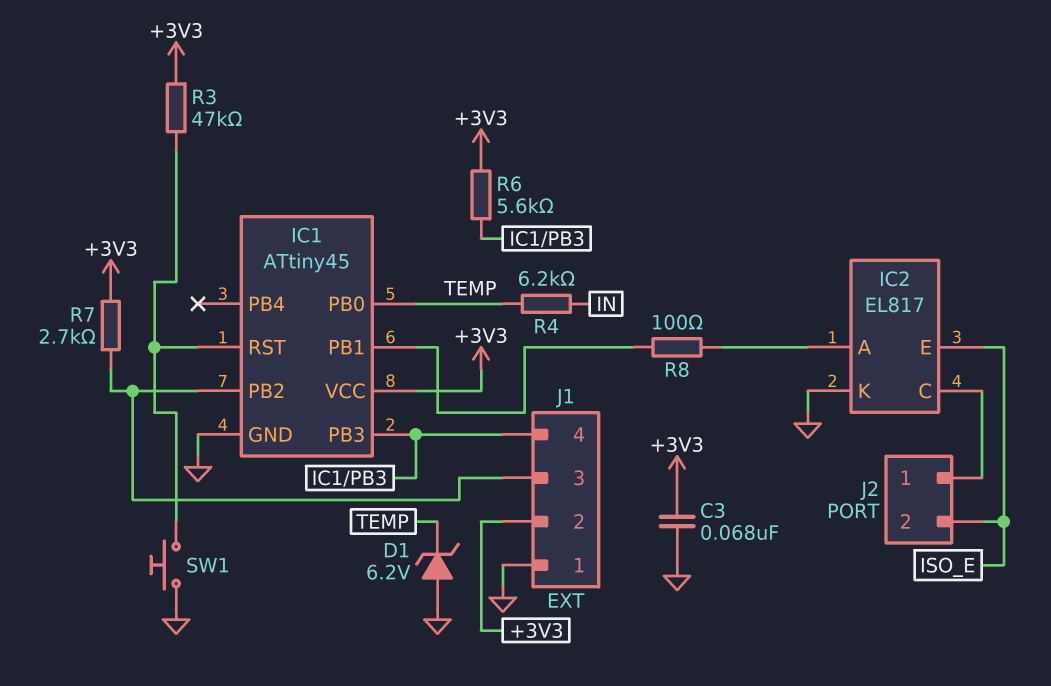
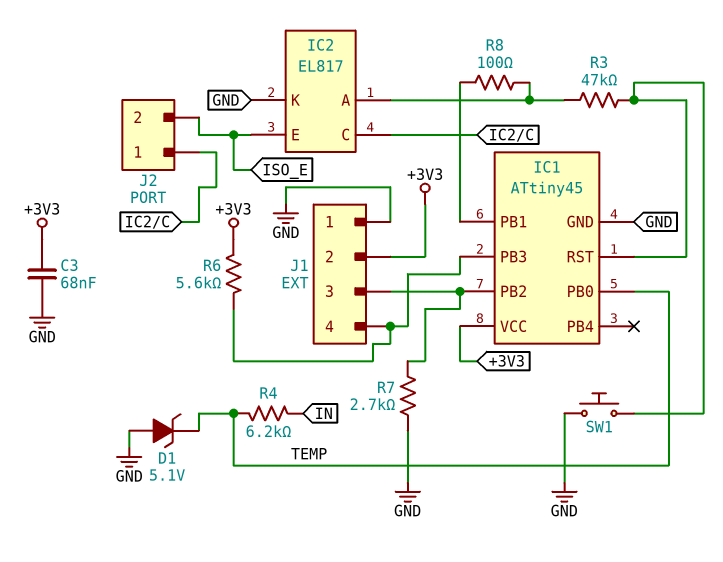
D1: zener 6.2V (A GND, K TEMP) -> zener 5.1V (A GND, K TEMP)
R3: 47k (+3V3, IC1/RST) -> 47k (IC1/RST, IC2/A)
R7: 2.7k (+3V3, IC1/PB2) -> 2.7k (GND, IC1/PB2)

